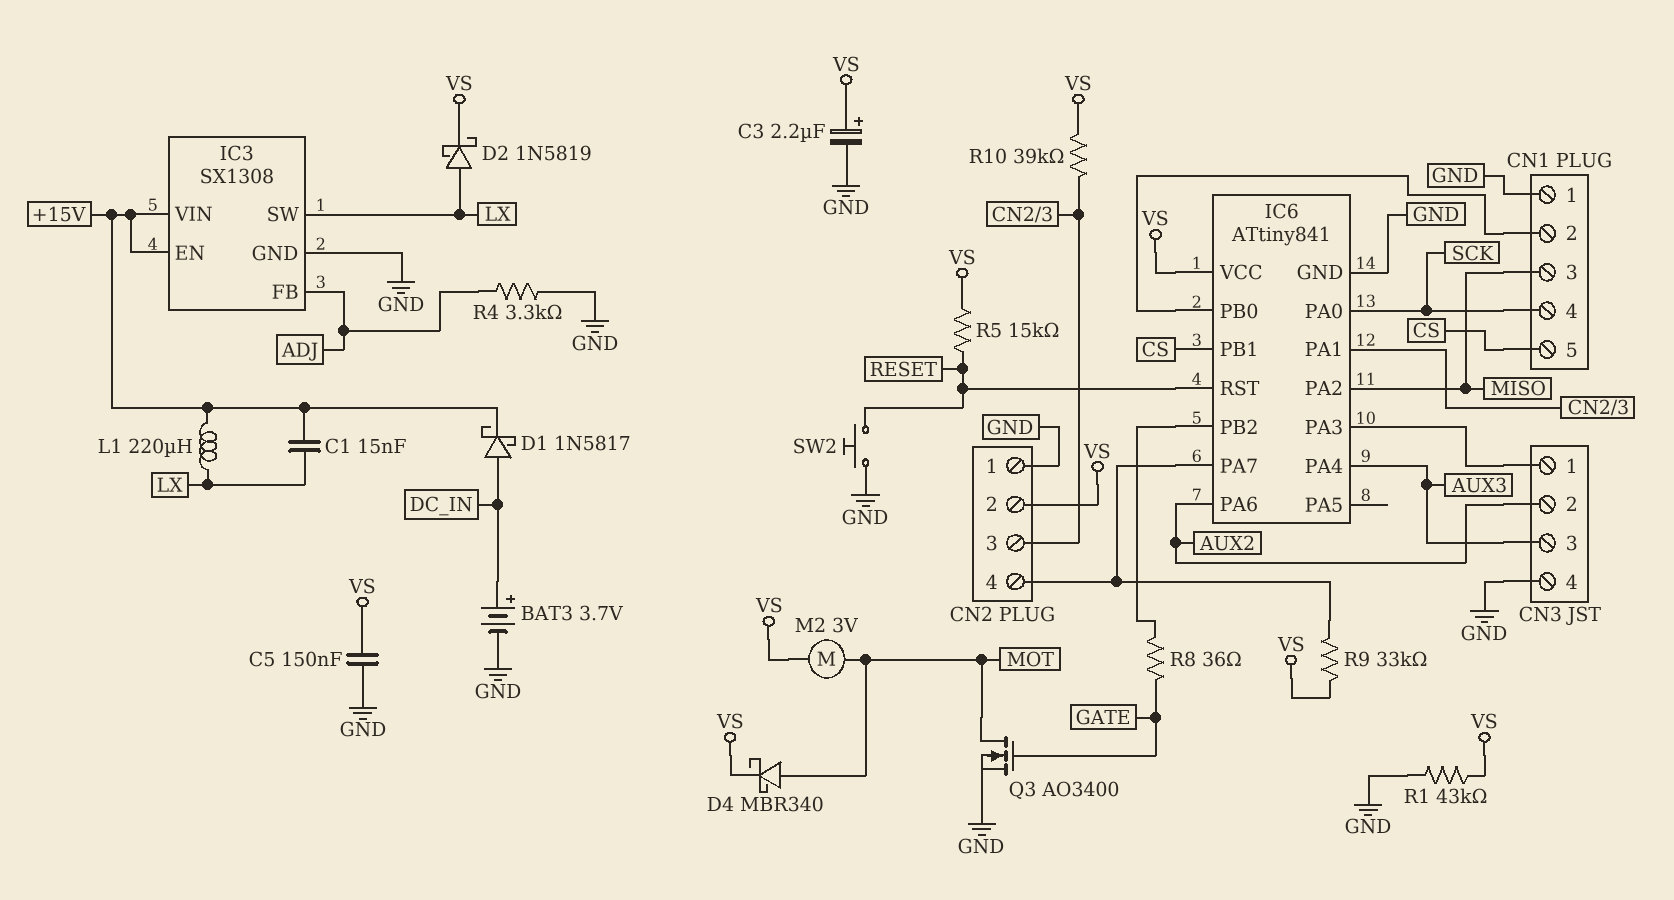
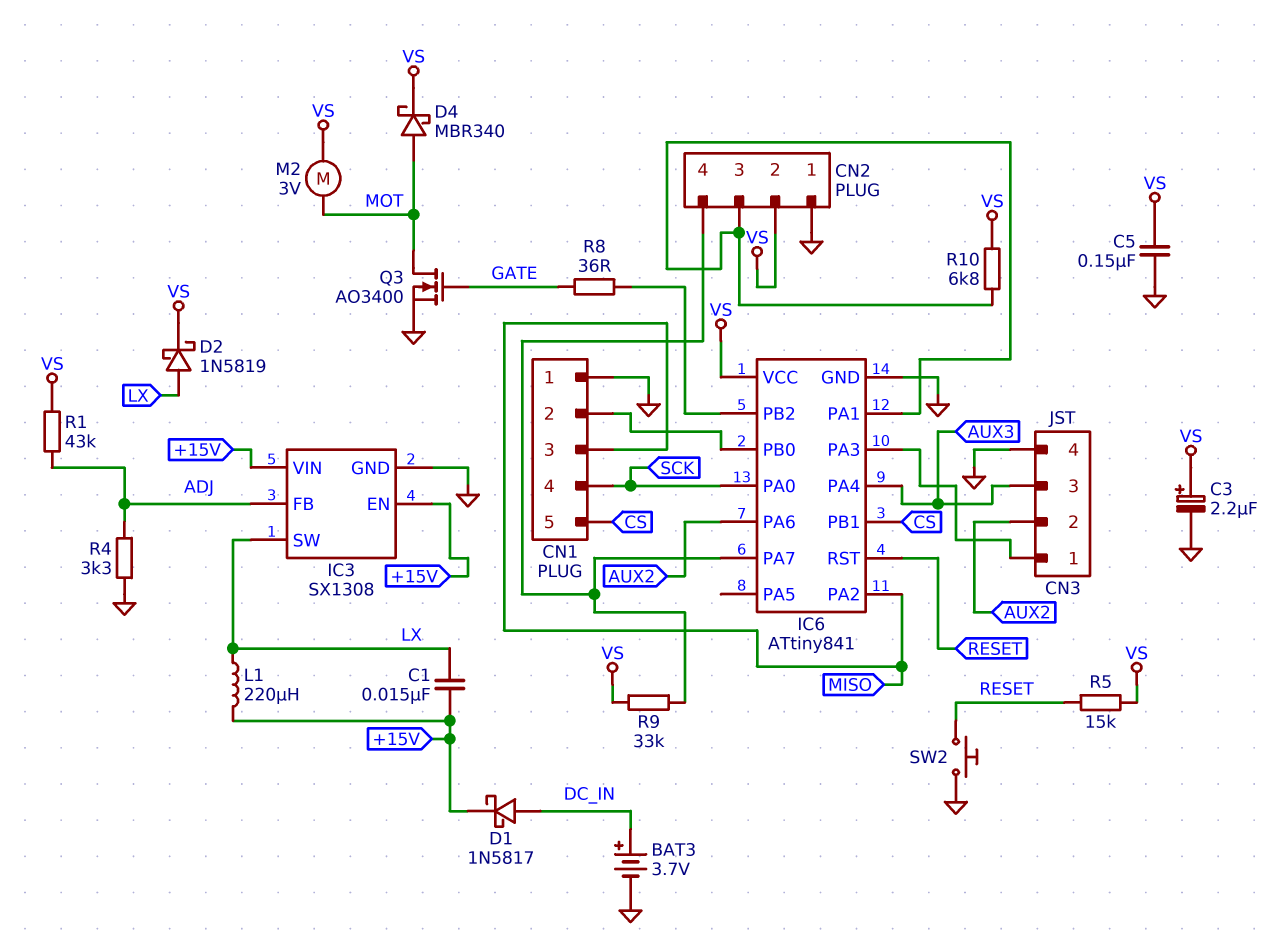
R1: 43k (GND, VS) -> 43k (ADJ, VS)
R10: 39k (CN2/3, VS) -> 6.8k (CN2/3, VS)

